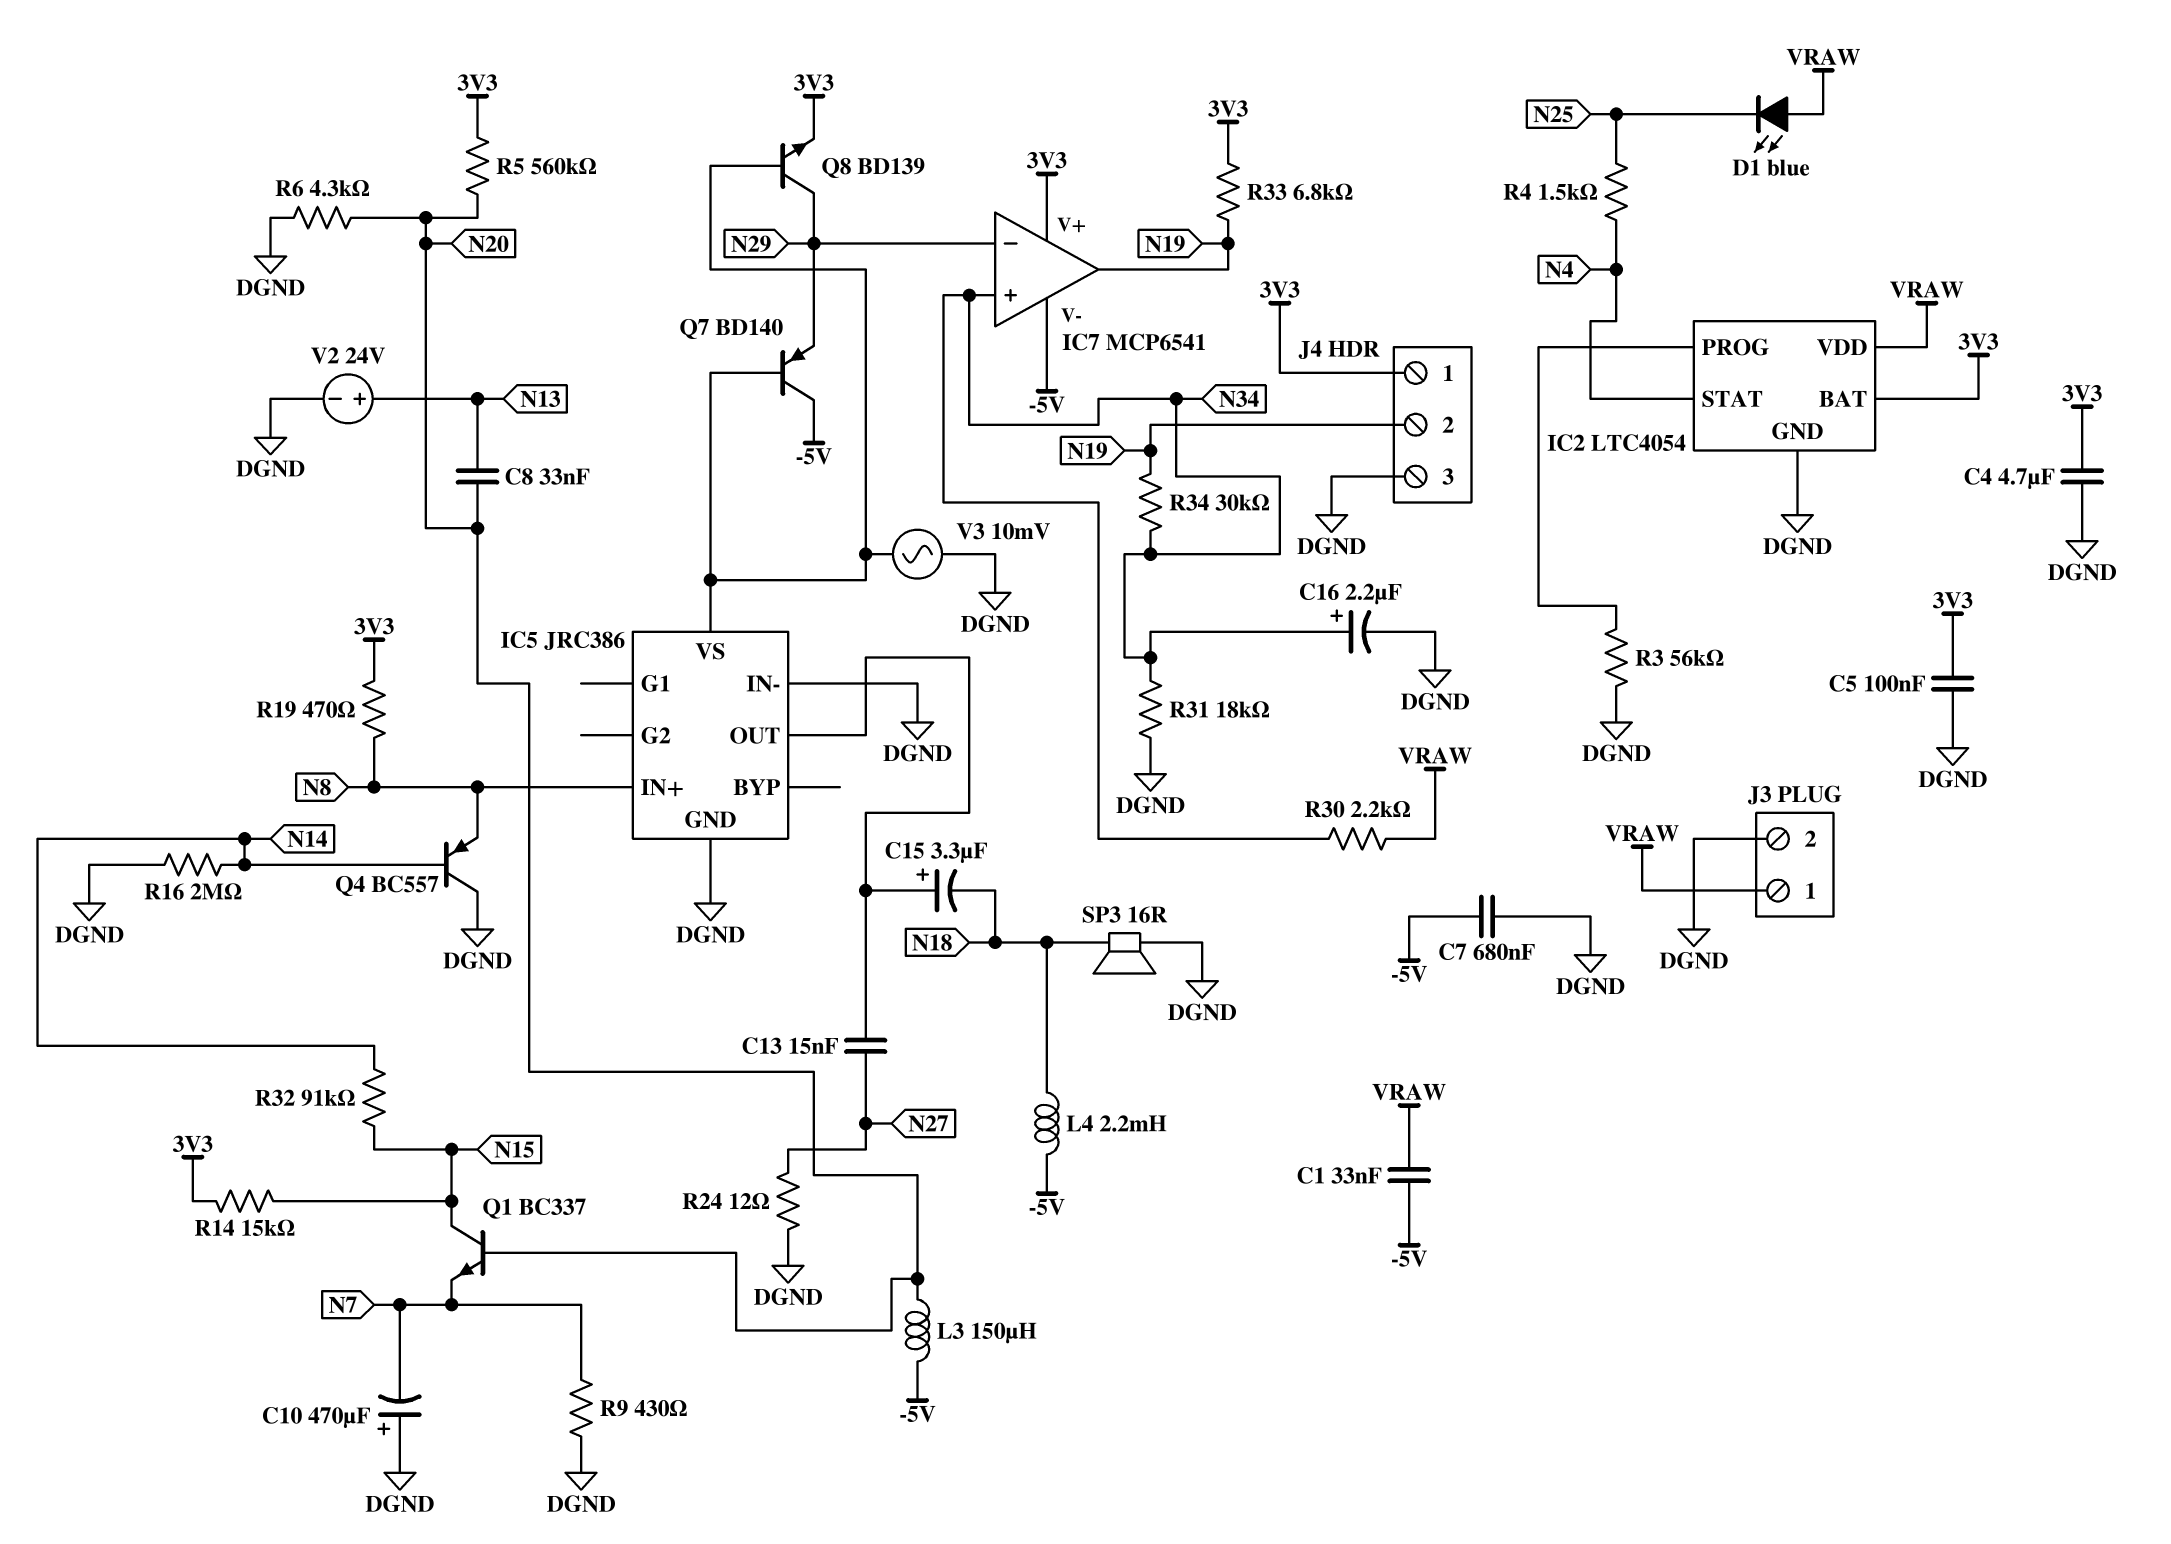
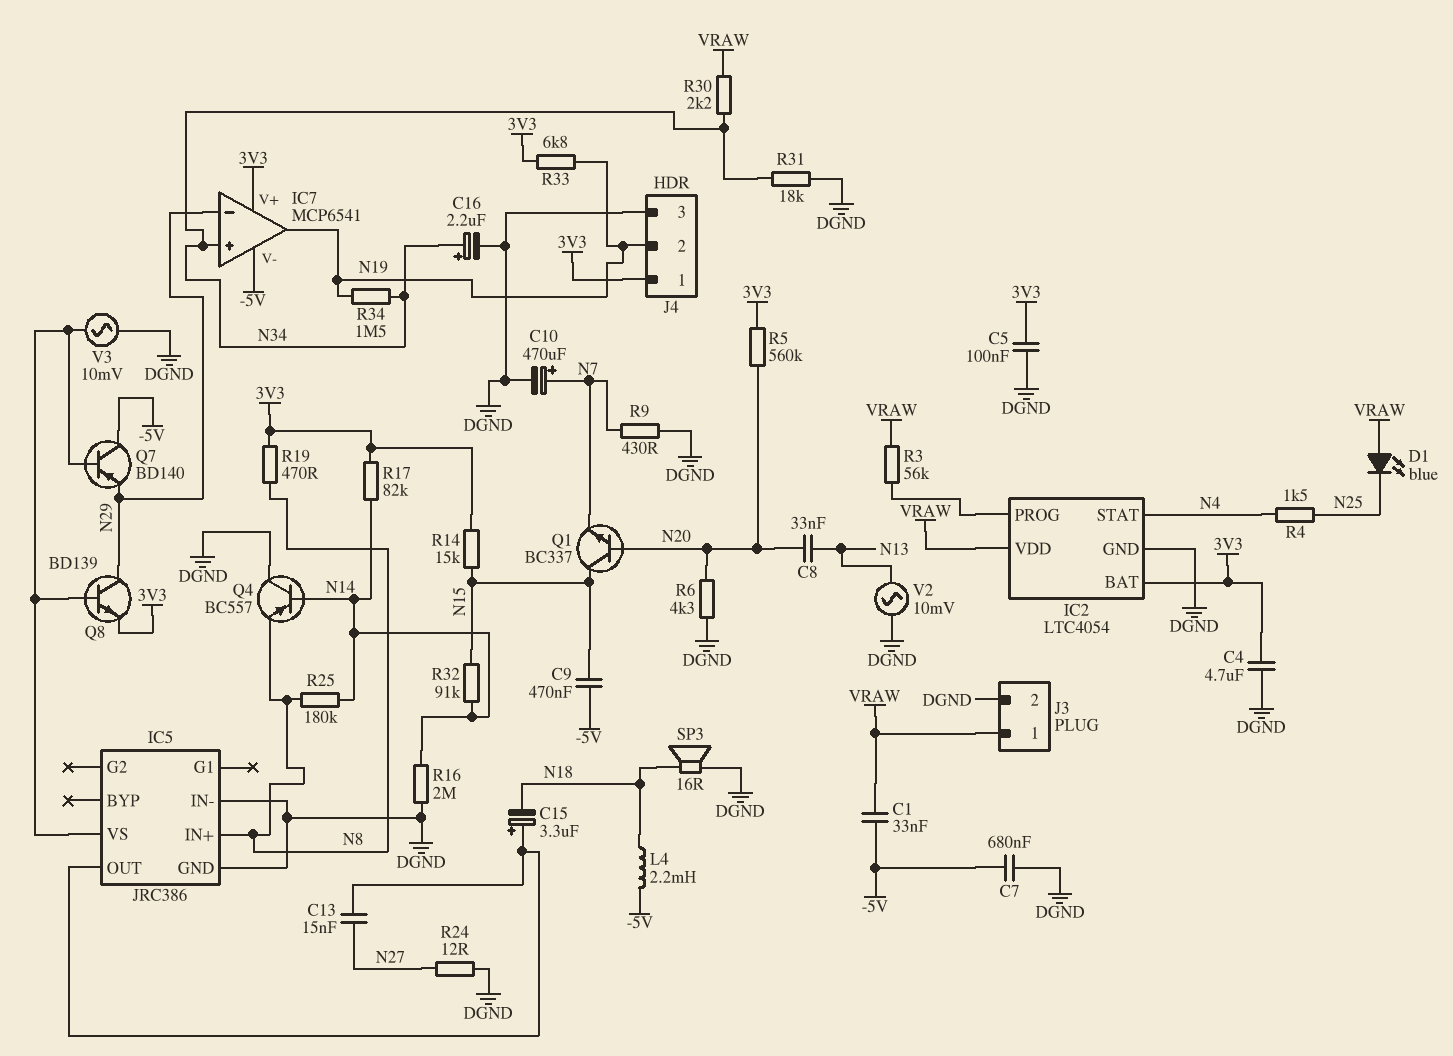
C9: none -> 470nF (-5V, N15)
C10: 470uF (plus DGND, minus N7) -> 470uF (plus N7, minus DGND)
L3: 150uH (-5V, N20) -> none
R3: 56k (DGND, IC2/PROG) -> 56k (IC2/PROG, VRAW)
R17: none -> 82k (3V3, N14)
R25: none -> 180k (N8, N14)
R34: 30k (N19, N34) -> 1.5M (N19, N34)
V2: 24V (plus N13, minus DGND) -> AC 10mV (DGND, N13)

